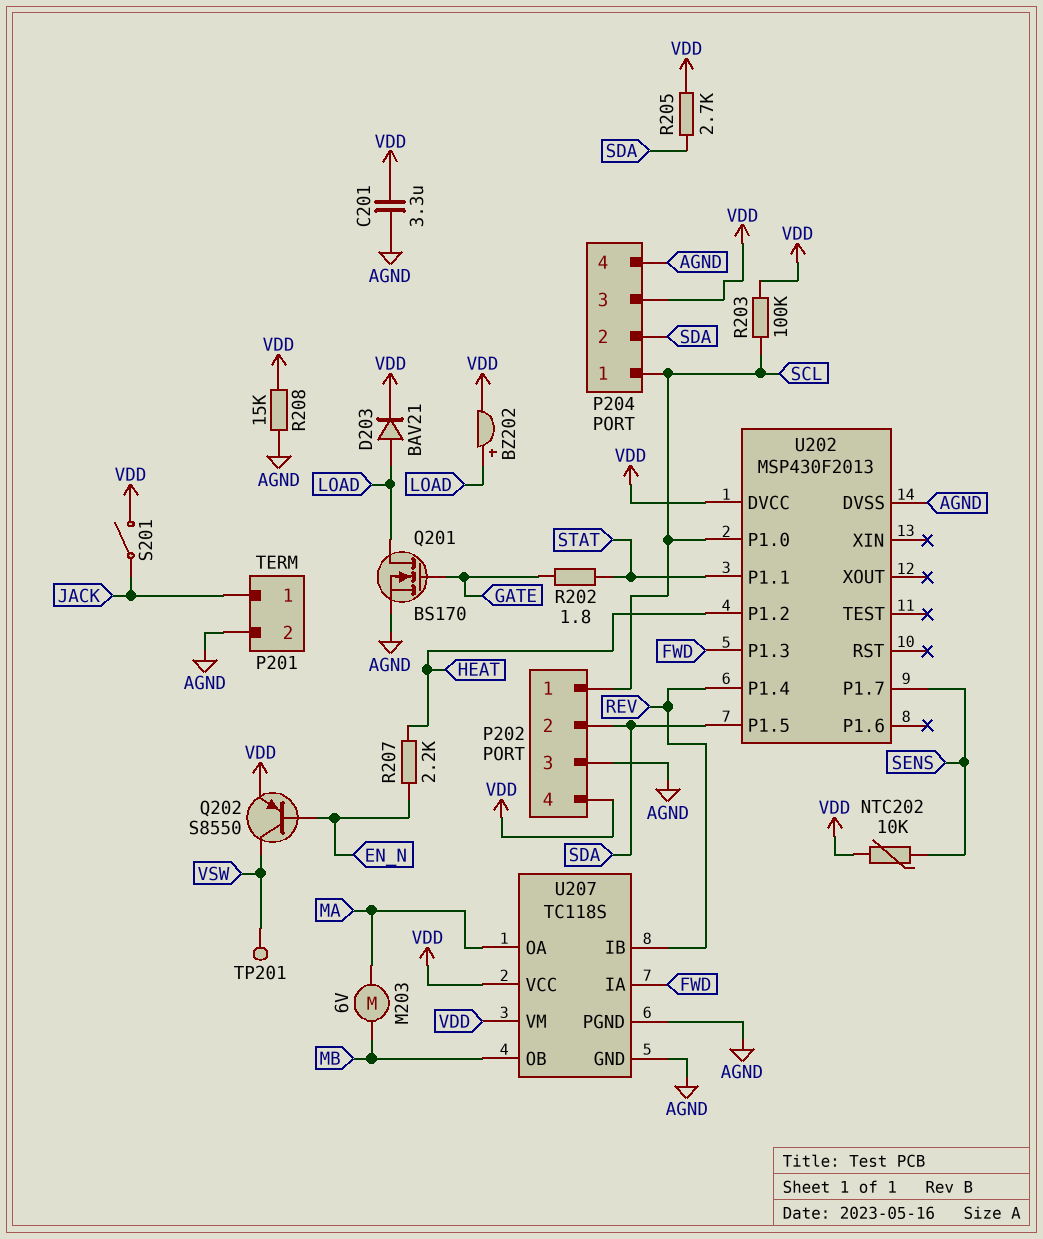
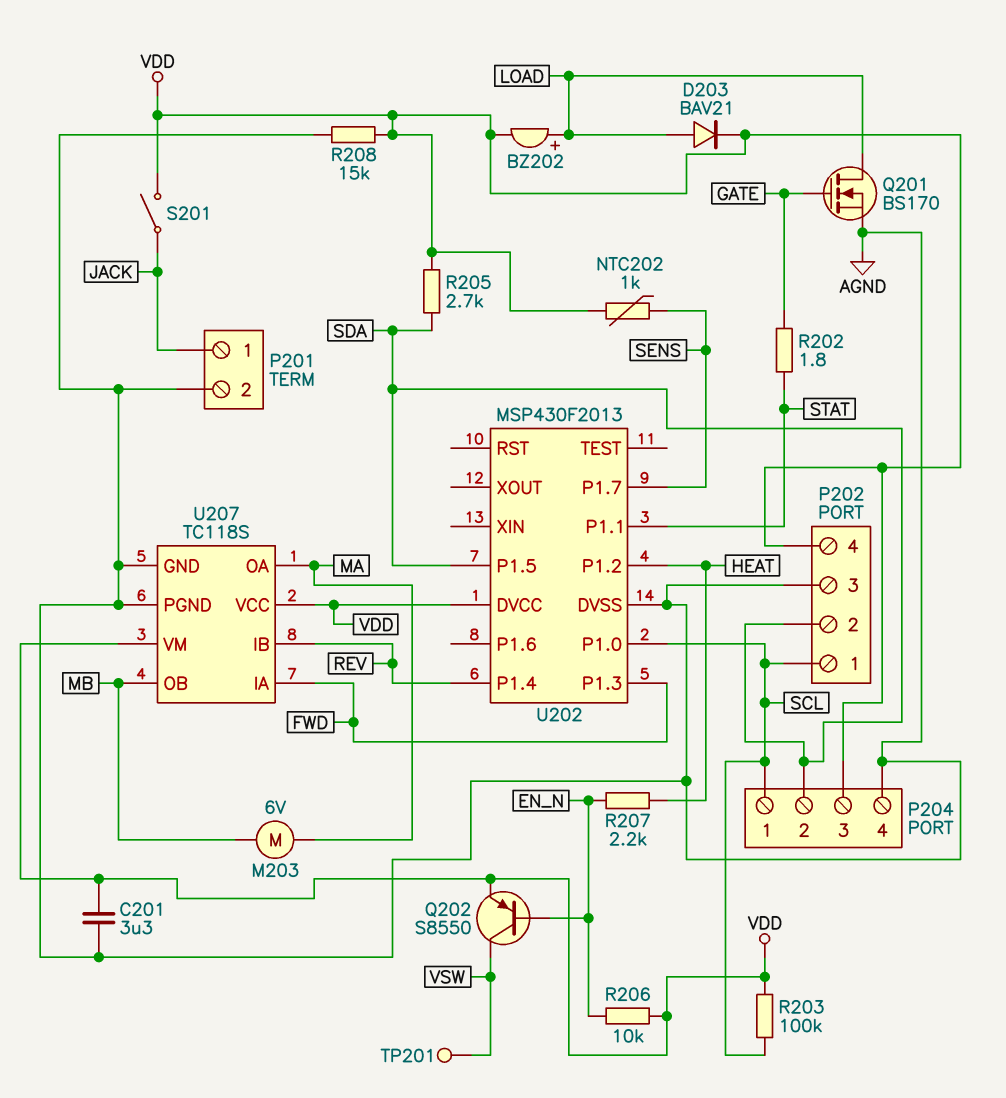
NTC202: 10k (SENS, VDD) -> 1k (SENS, VDD)
R206: none -> 10k (EN_N, VDD)

